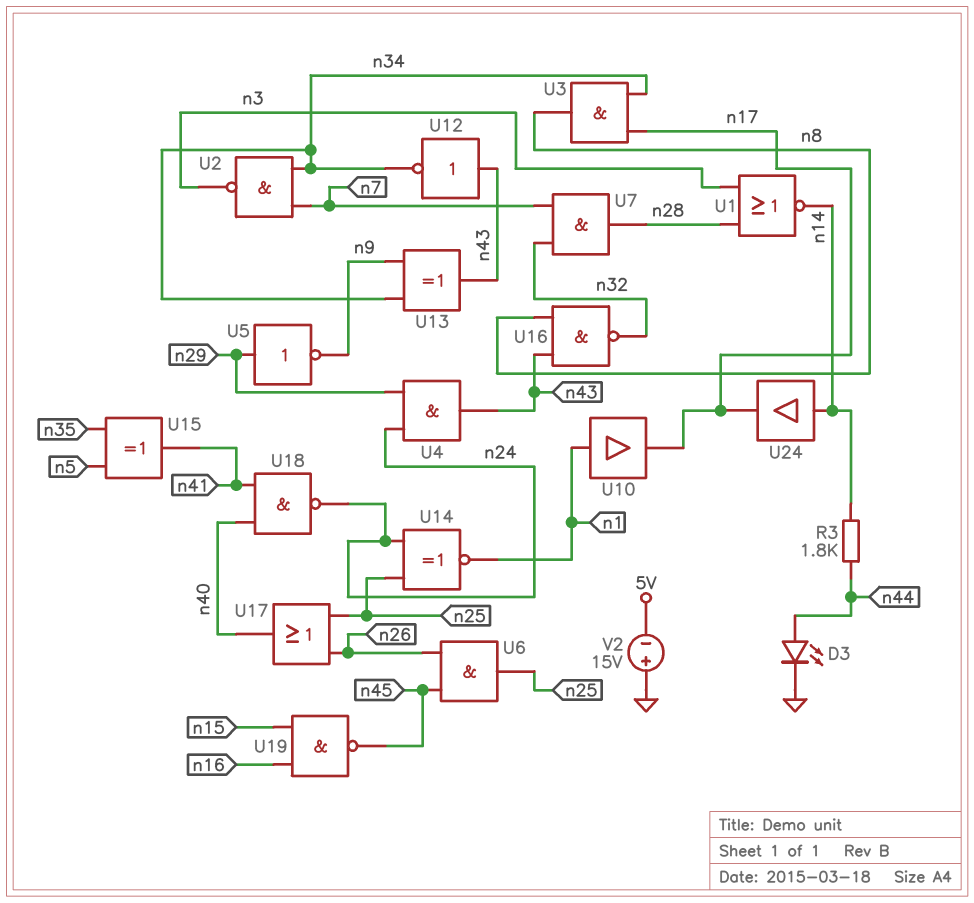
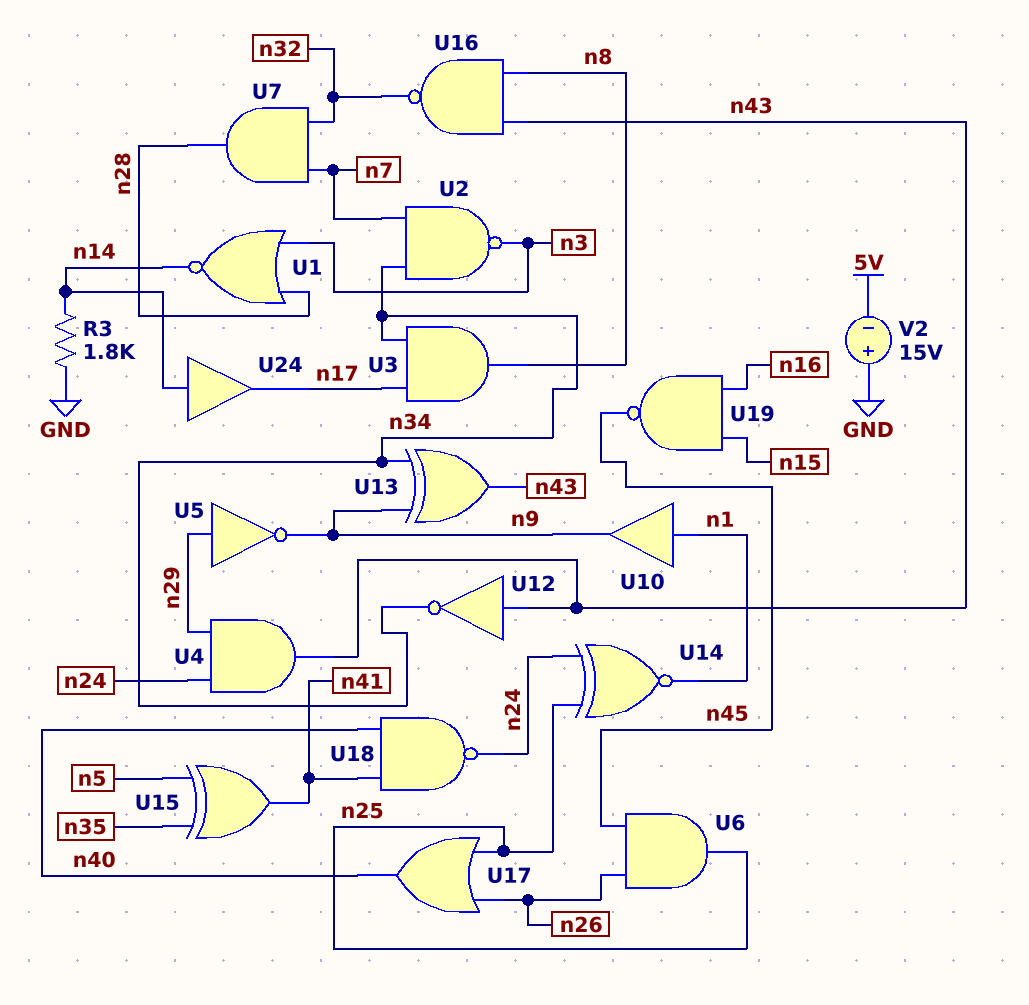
D3: LED (A n44, K GND) -> none
R3: 1.8k (n14, n44) -> 1.8k (GND, n14)
U10: buffer (in n1, out n17) -> buffer (in n1, out n9)

